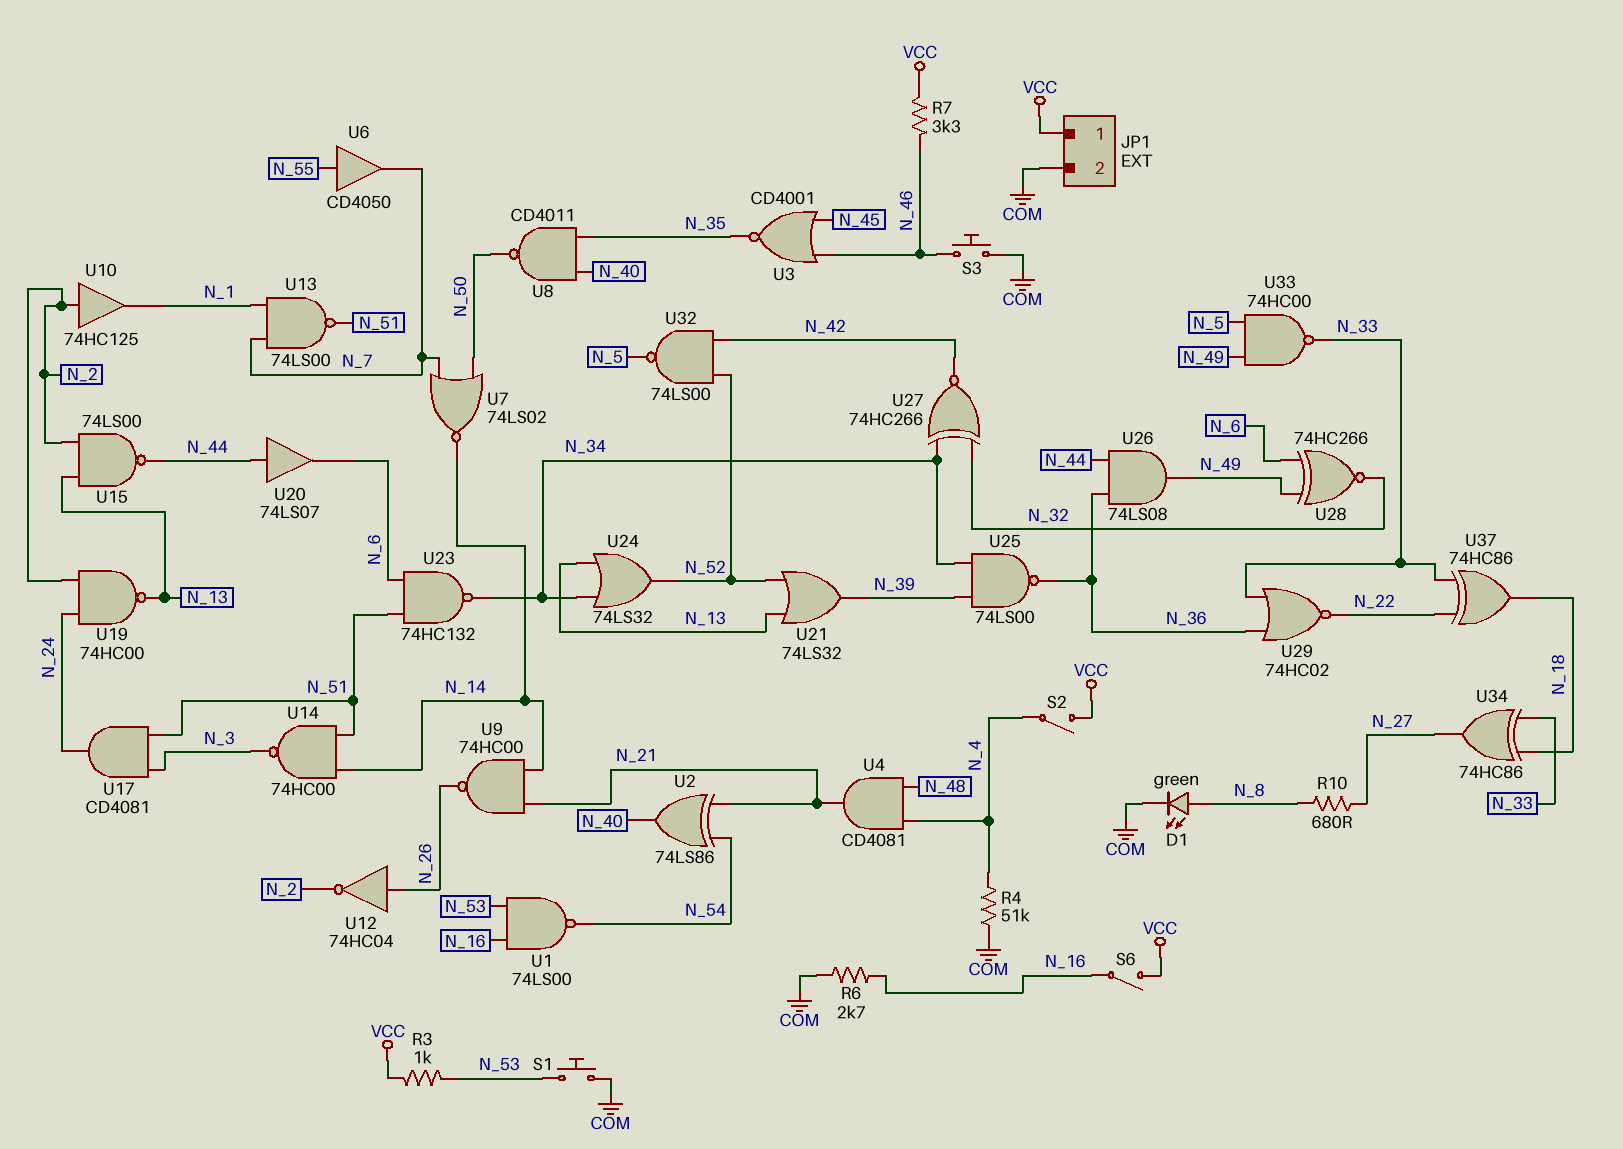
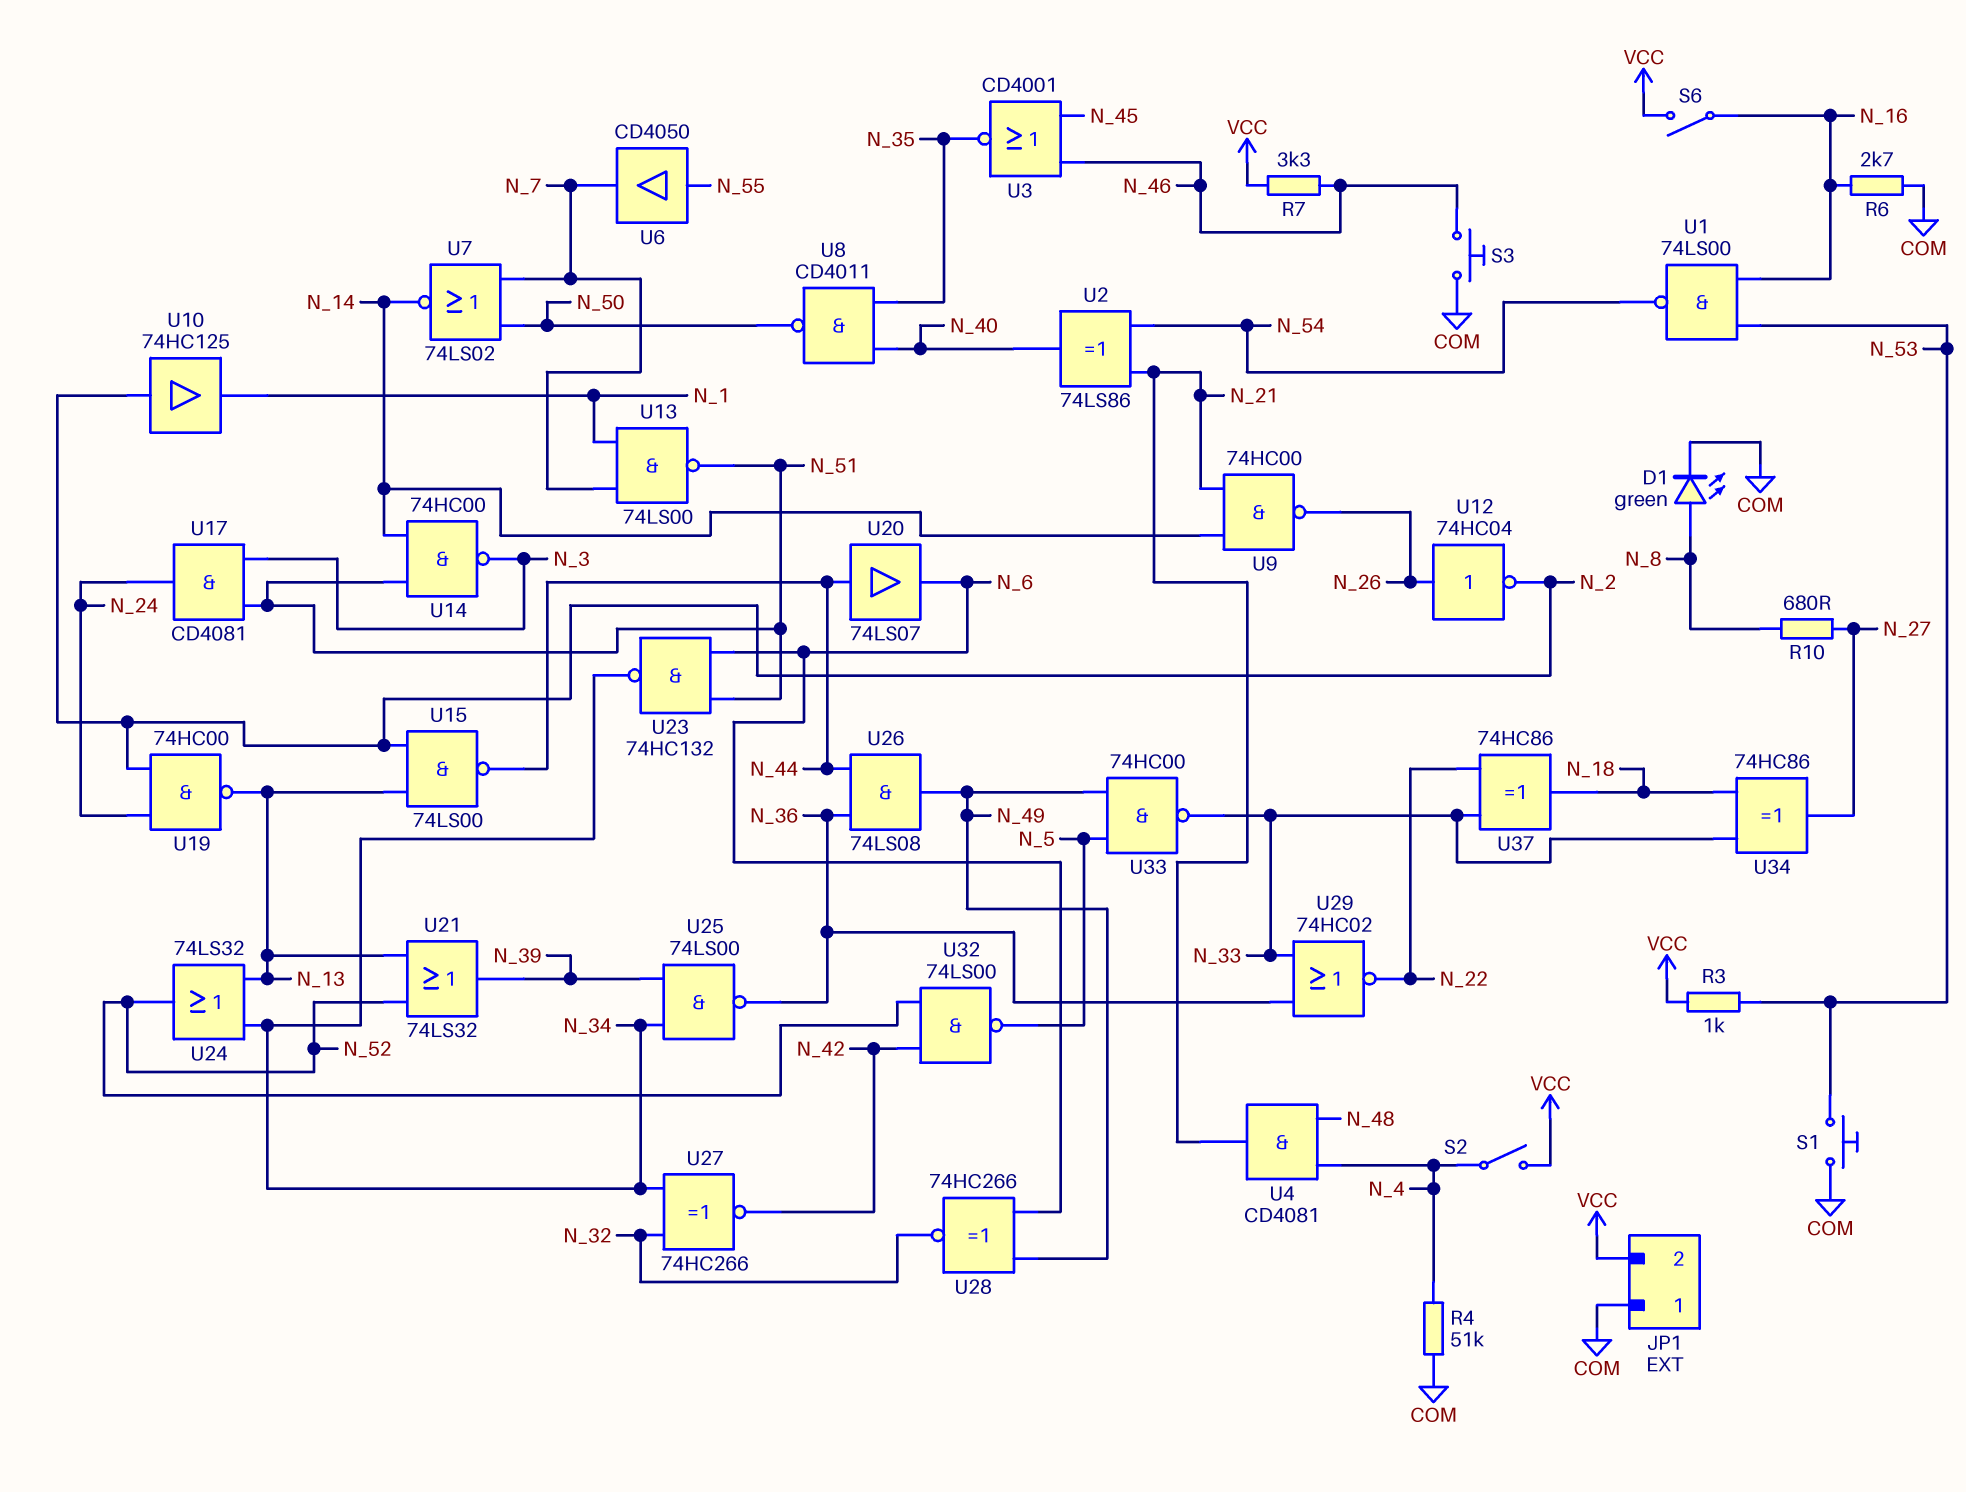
JP1 pin 1: VCC -> COM
JP1 pin 2: COM -> VCC

